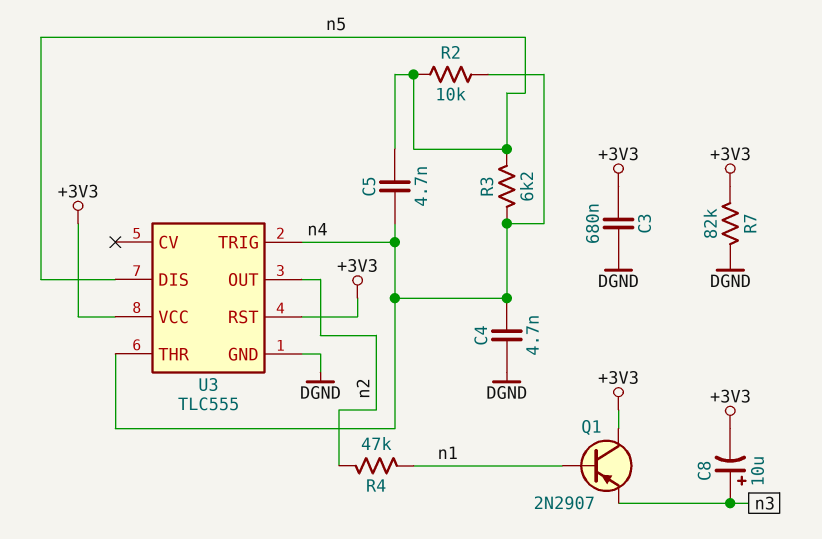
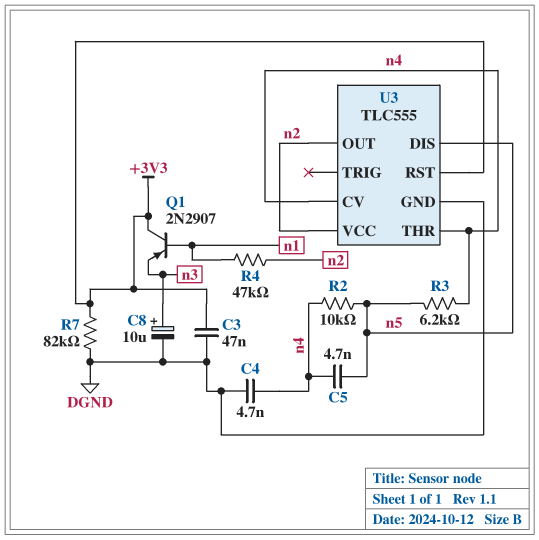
C3: 680nF (+3V3, DGND) -> 47nF (+3V3, DGND)
C8: 10uF (plus n3, minus +3V3) -> 10uF (plus n3, minus DGND)
U3 pin CV: none -> n4
U3 pin TRIG: n4 -> none
U3 pin VCC: +3V3 -> n2

